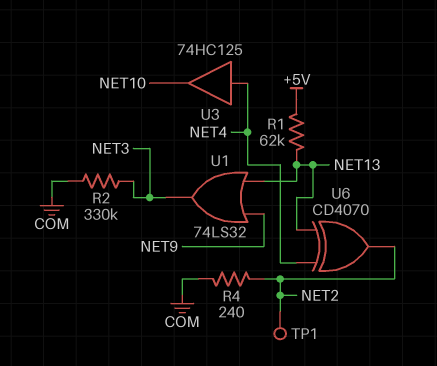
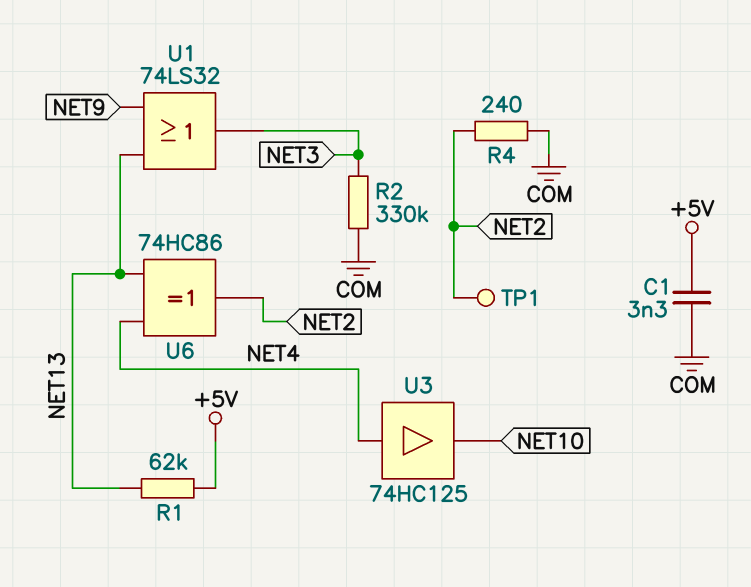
C1: none -> 3.3nF (+5V, COM)
U6: XOR CD4070 (in NET4, in NET13, out NET2) -> XOR 74HC86 (in NET4, in NET13, out NET2)

